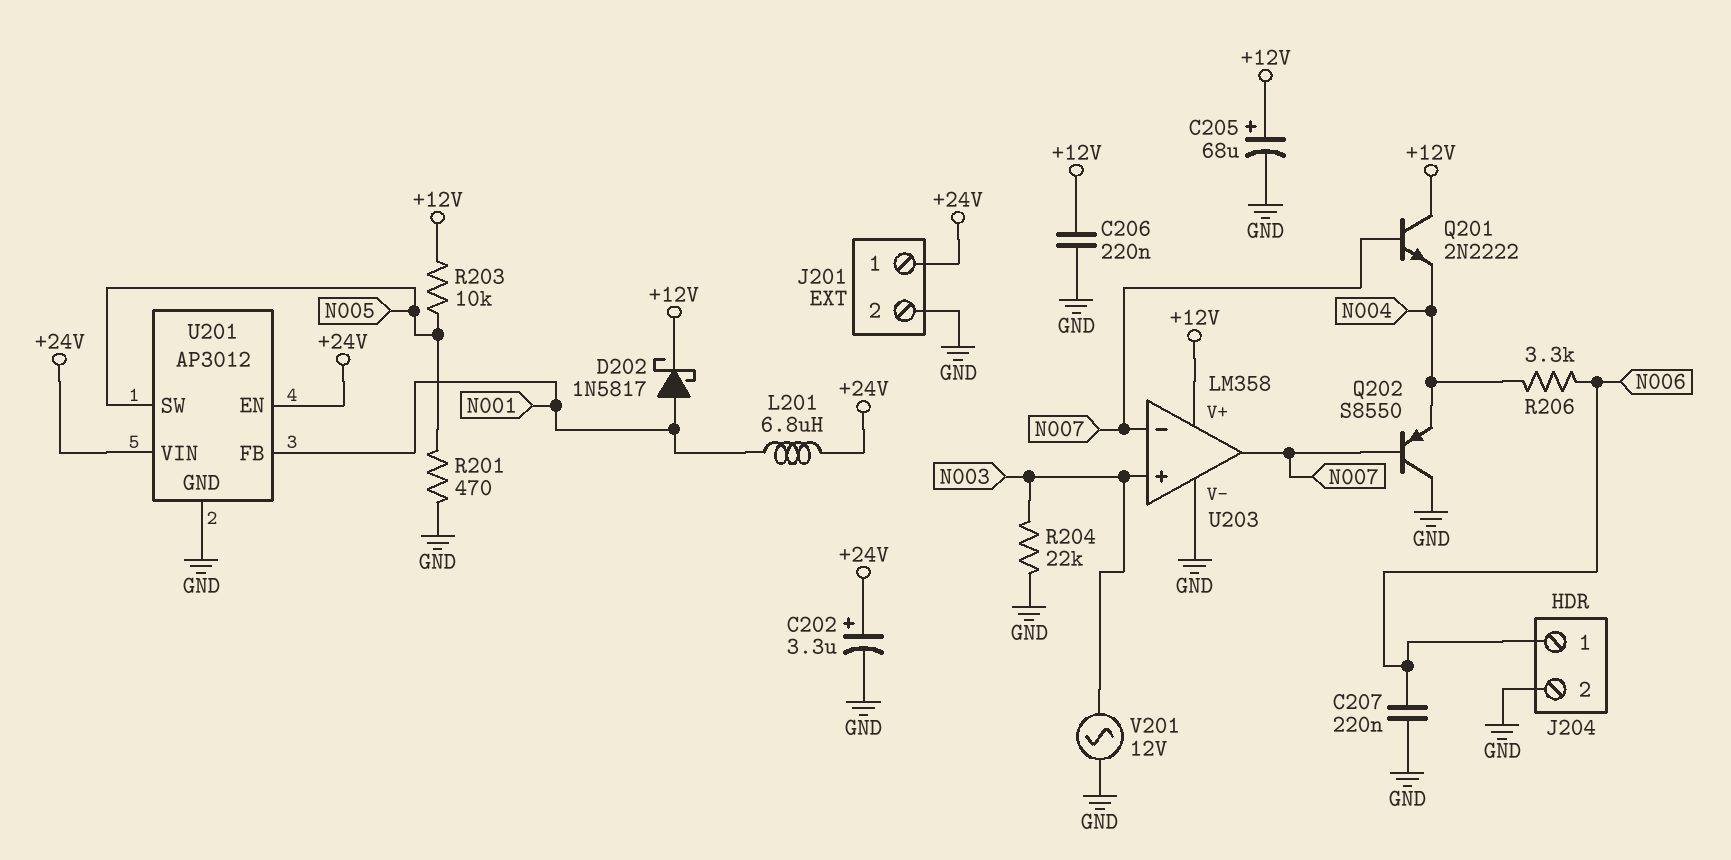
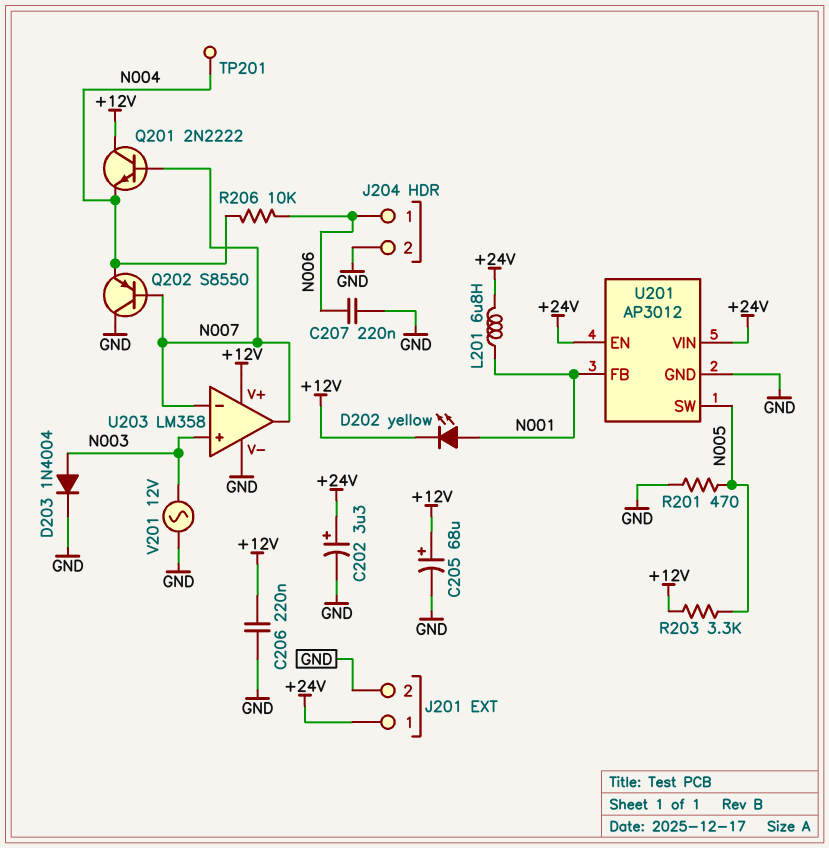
D202: schottky 1N5817 (A N001, K +12V) -> LED yellow (A N001, K +12V)
D203: none -> diode 1N4004 (A N003, K GND)
R203: 10k (+12V, N005) -> 3.3k (+12V, N005)
R204: 22k (GND, N003) -> none
R206: 3.3k (N004, N006) -> 10k (N004, N006)
TP201: none -> test point (N004)

